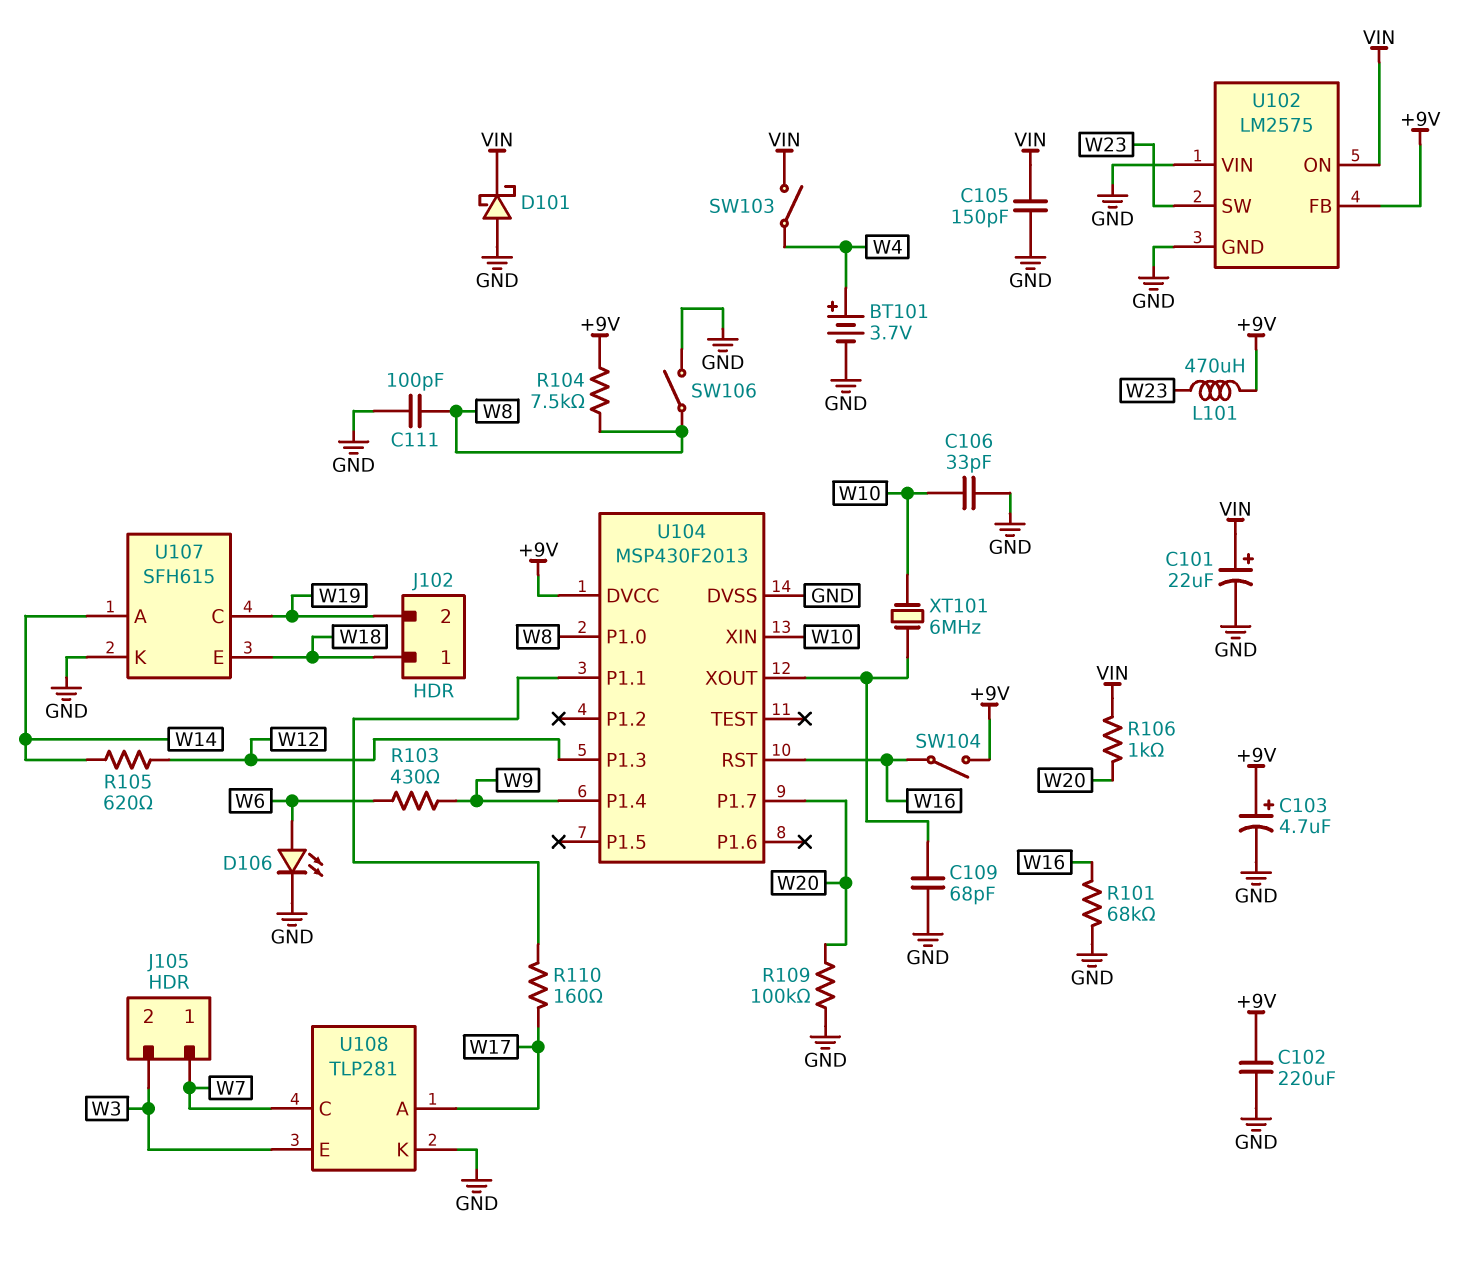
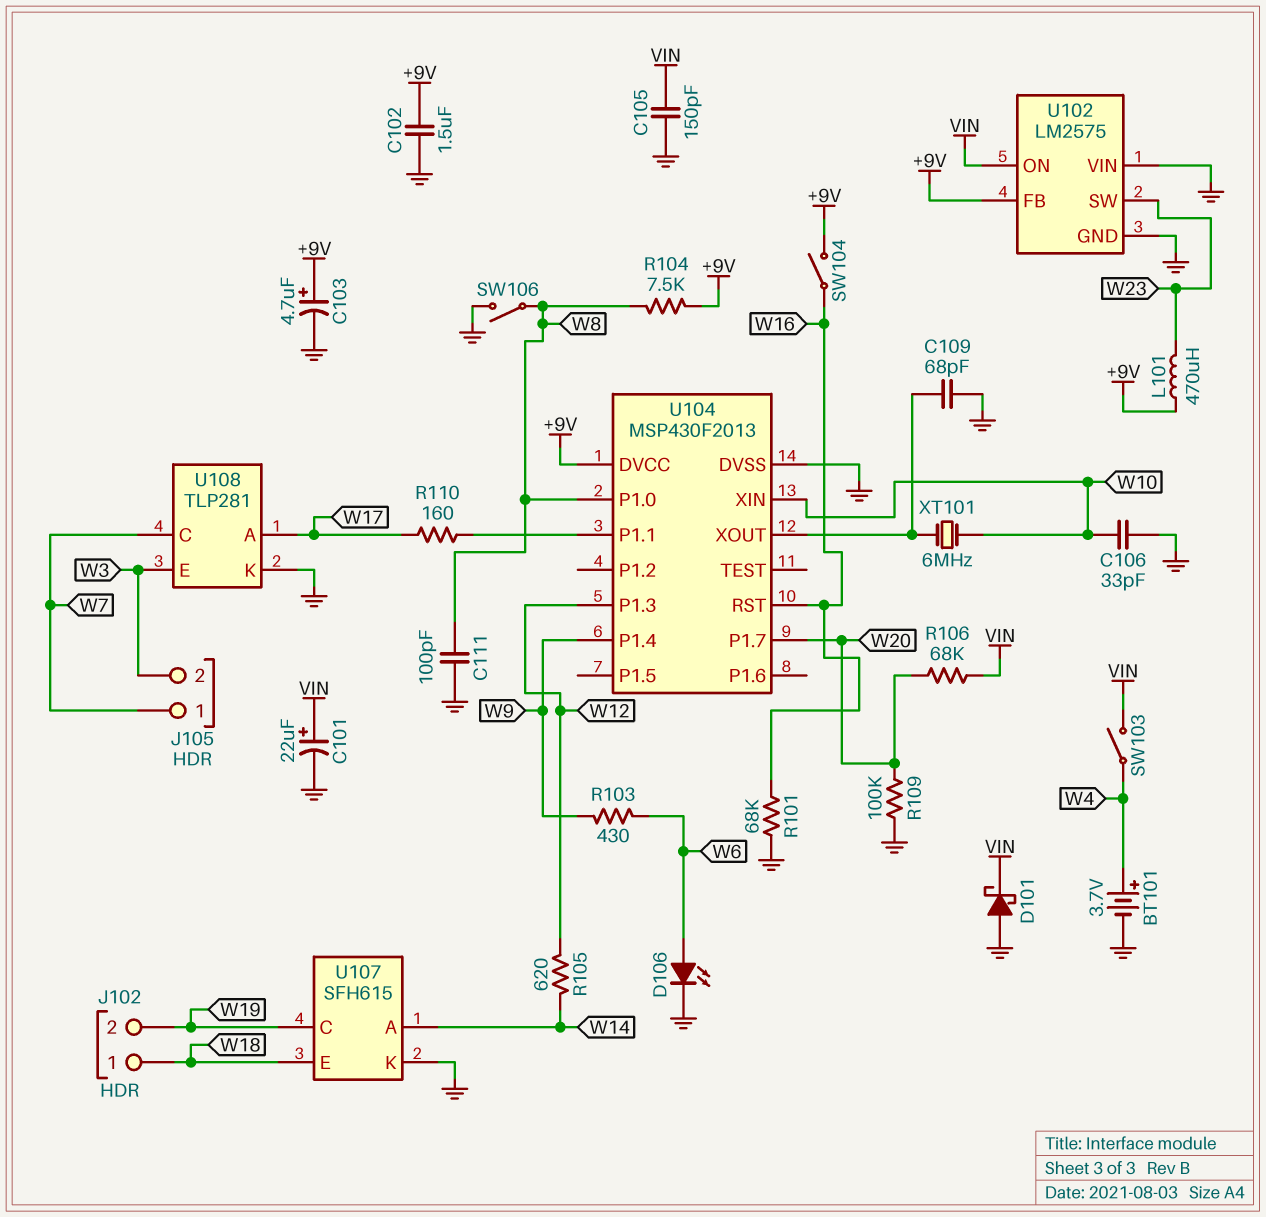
C102: 220uF (+9V, GND) -> 1.5uF (+9V, GND)
R106: 1k (VIN, W20) -> 68k (VIN, W20)

